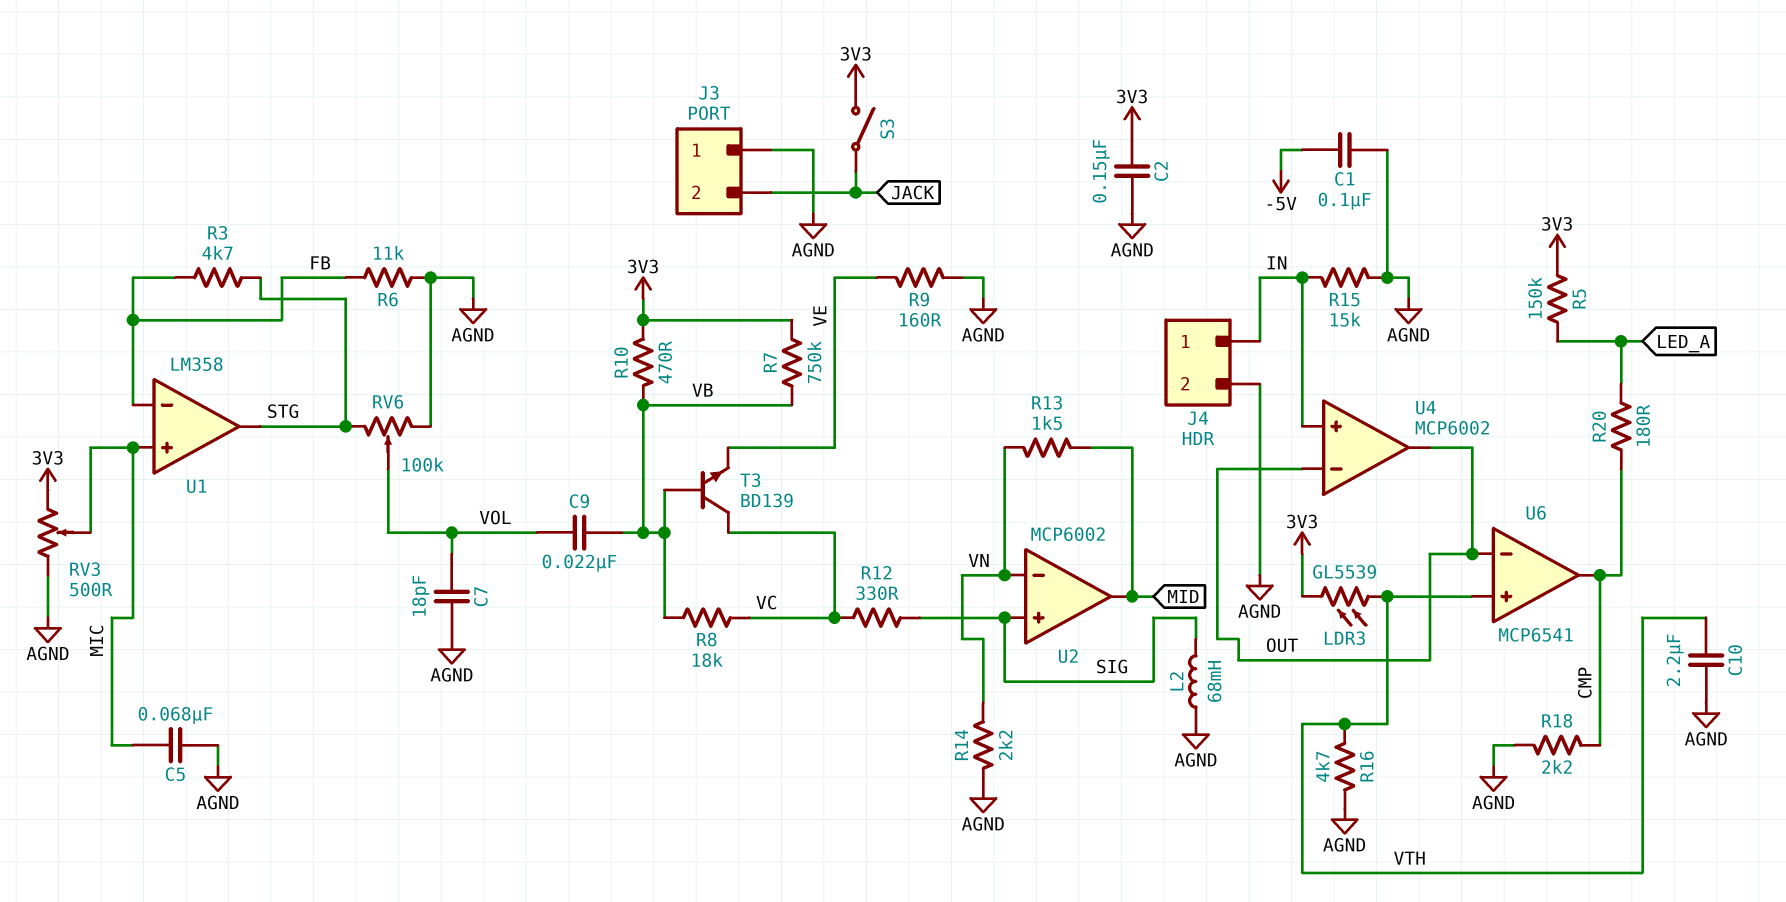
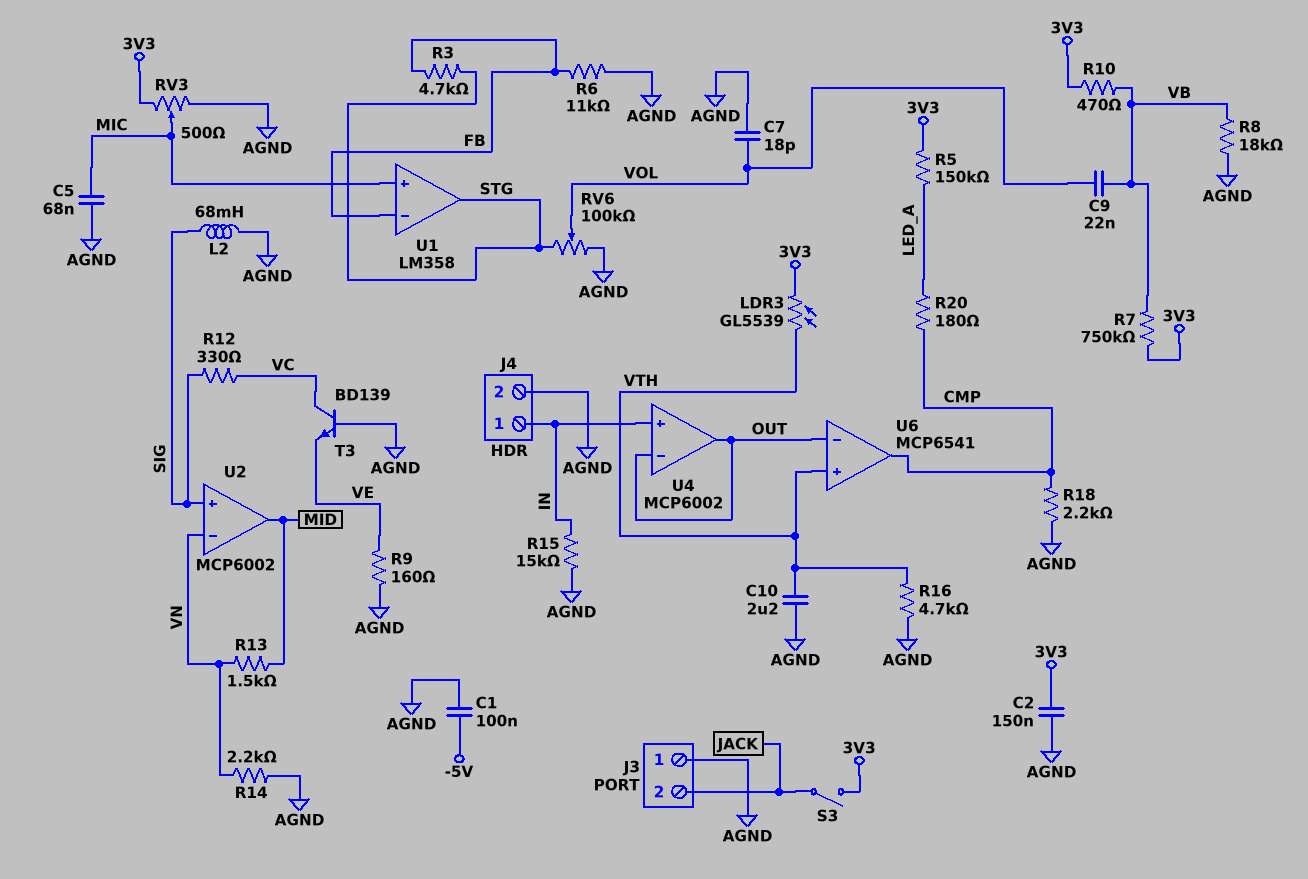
R8: 18k (VB, VC) -> 18k (AGND, VB)
T3: NPN BD139 (B VB, C VC, E VE) -> NPN BD139 (B AGND, C VC, E VE)

